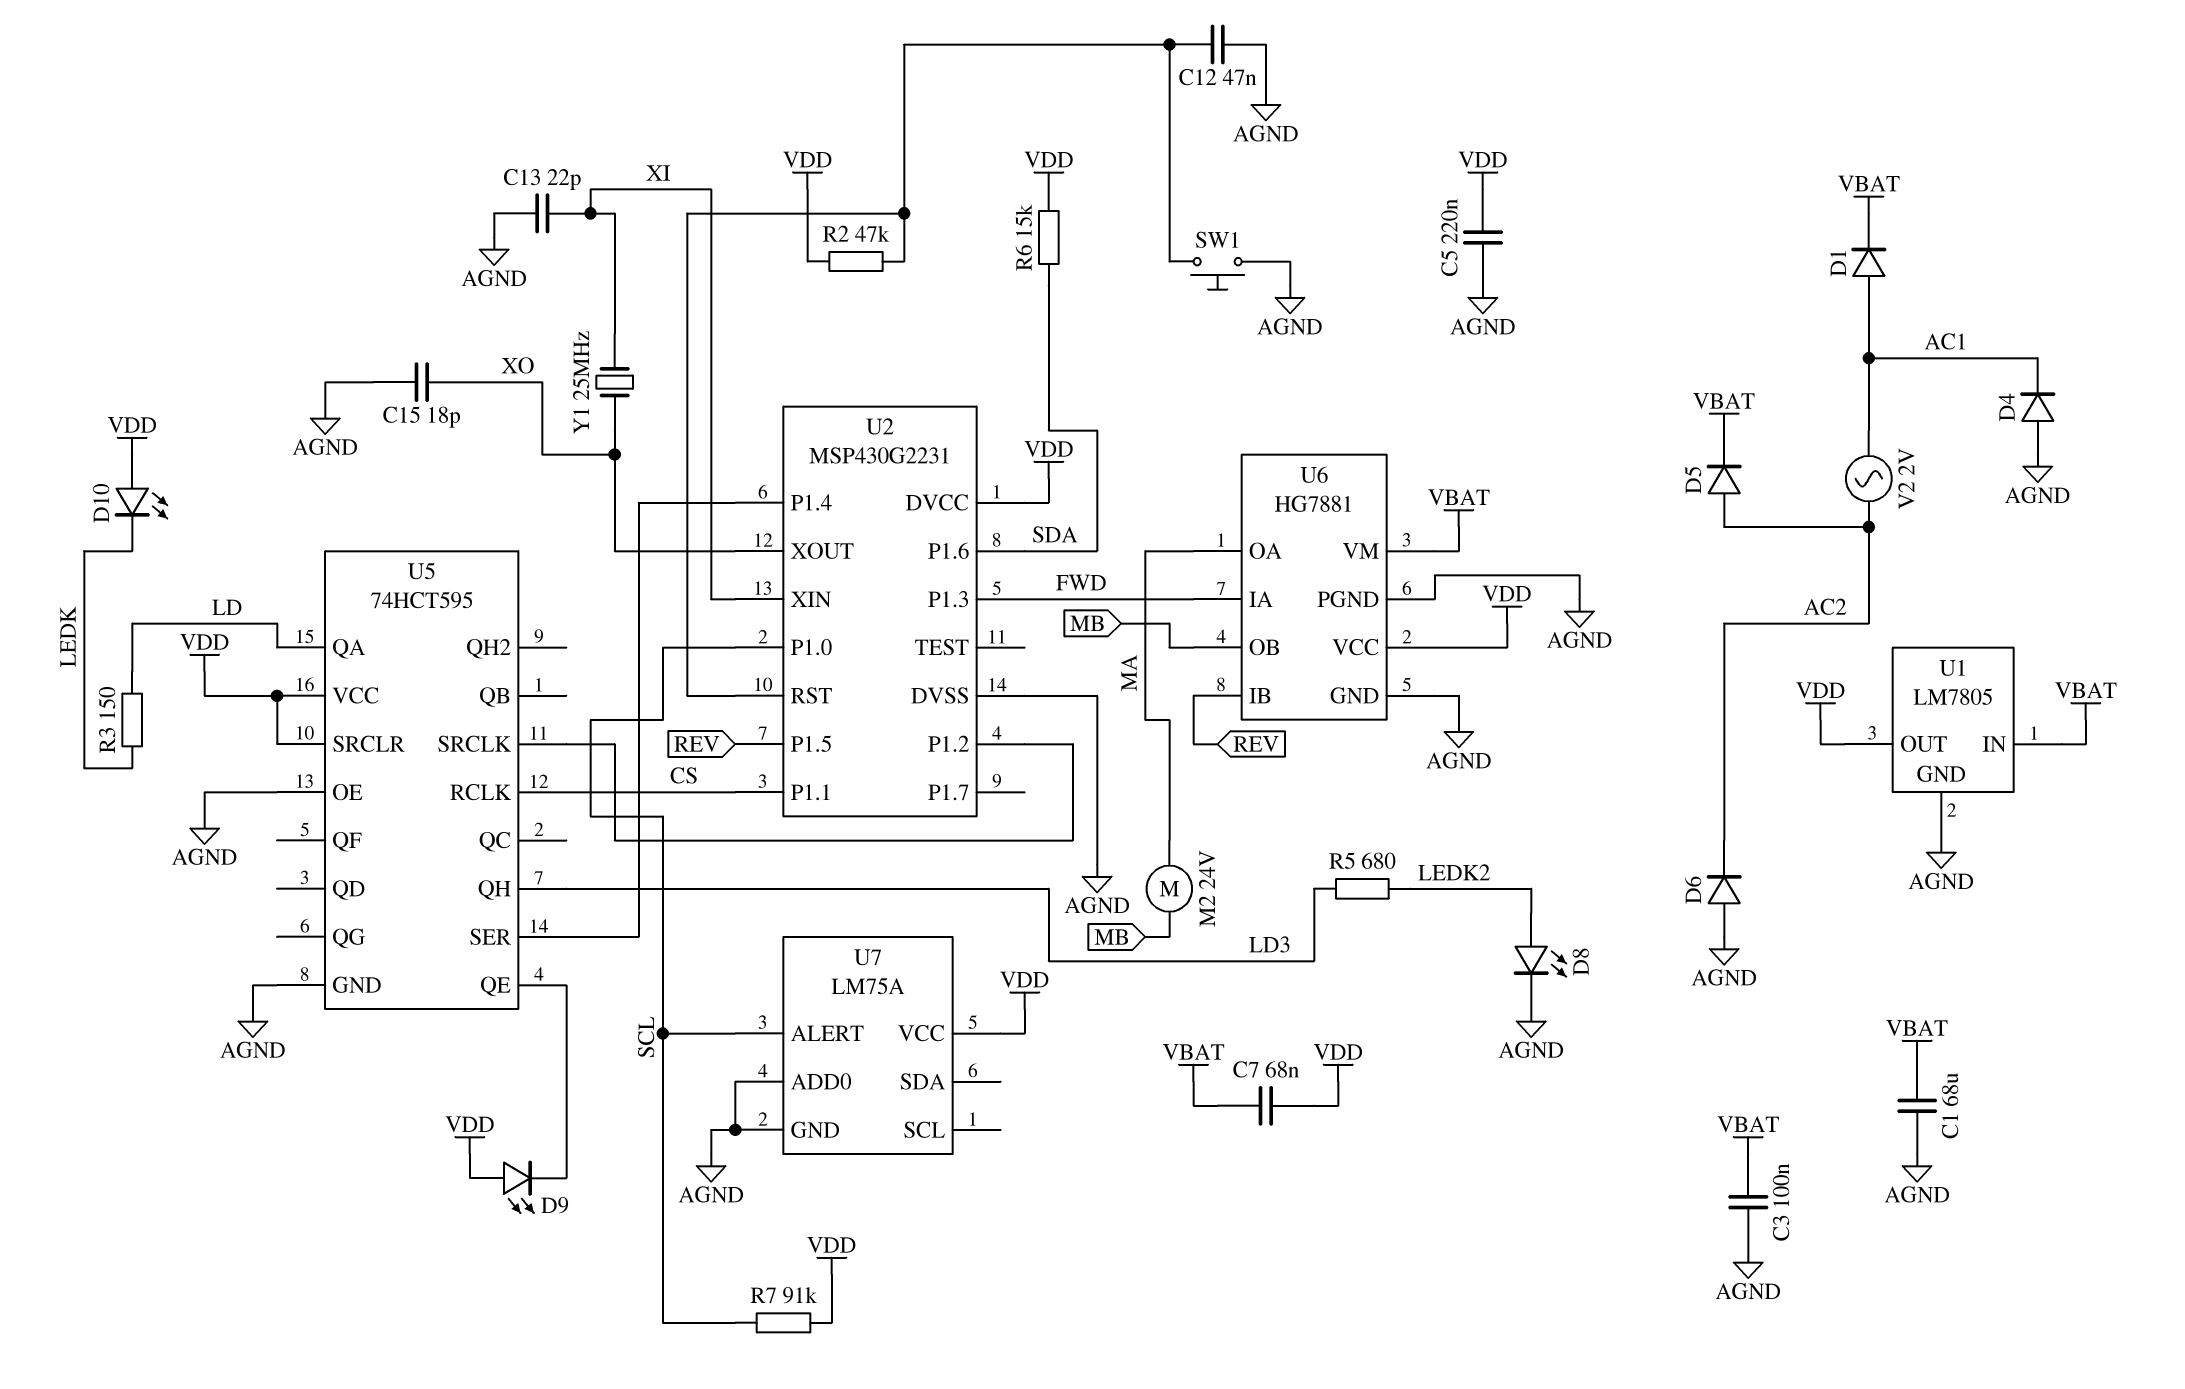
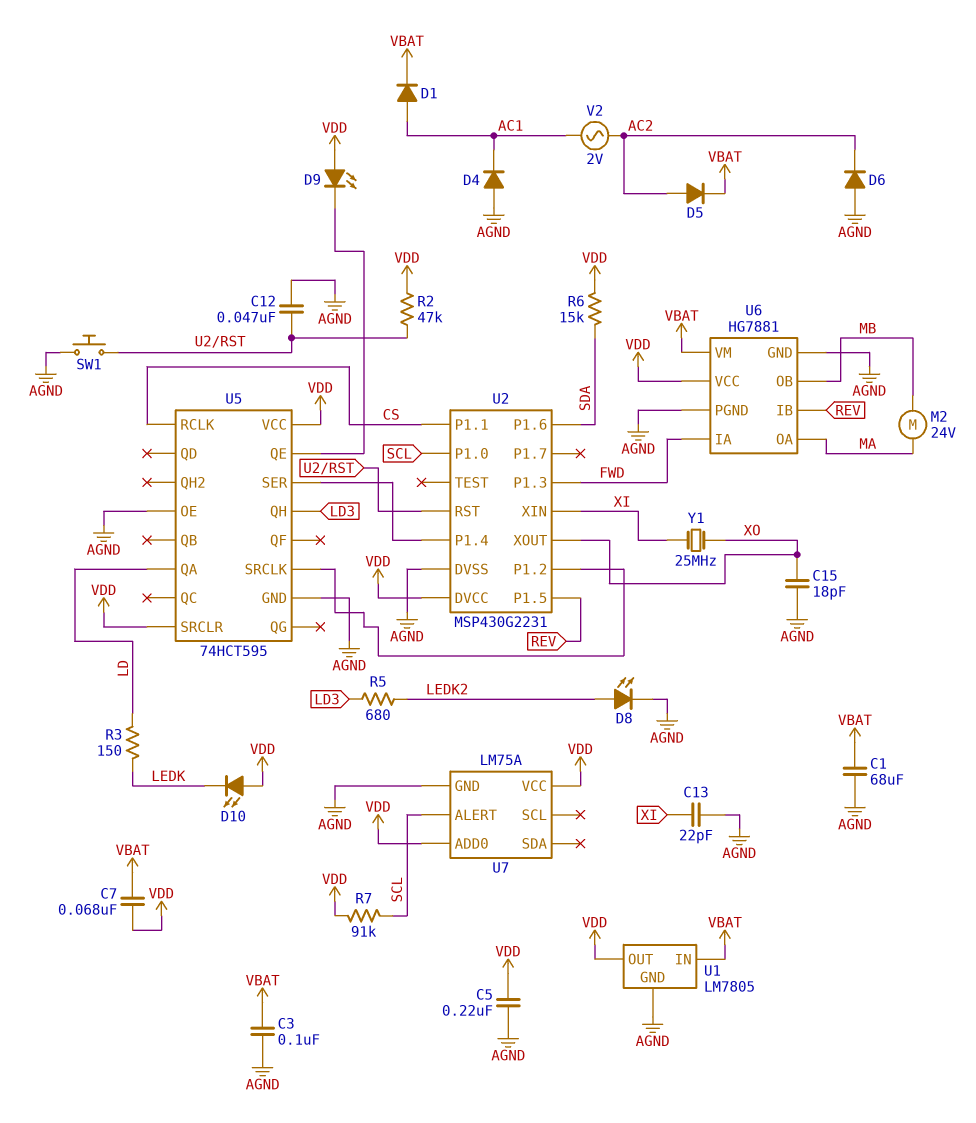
U7 pin ADD0: AGND -> VDD

